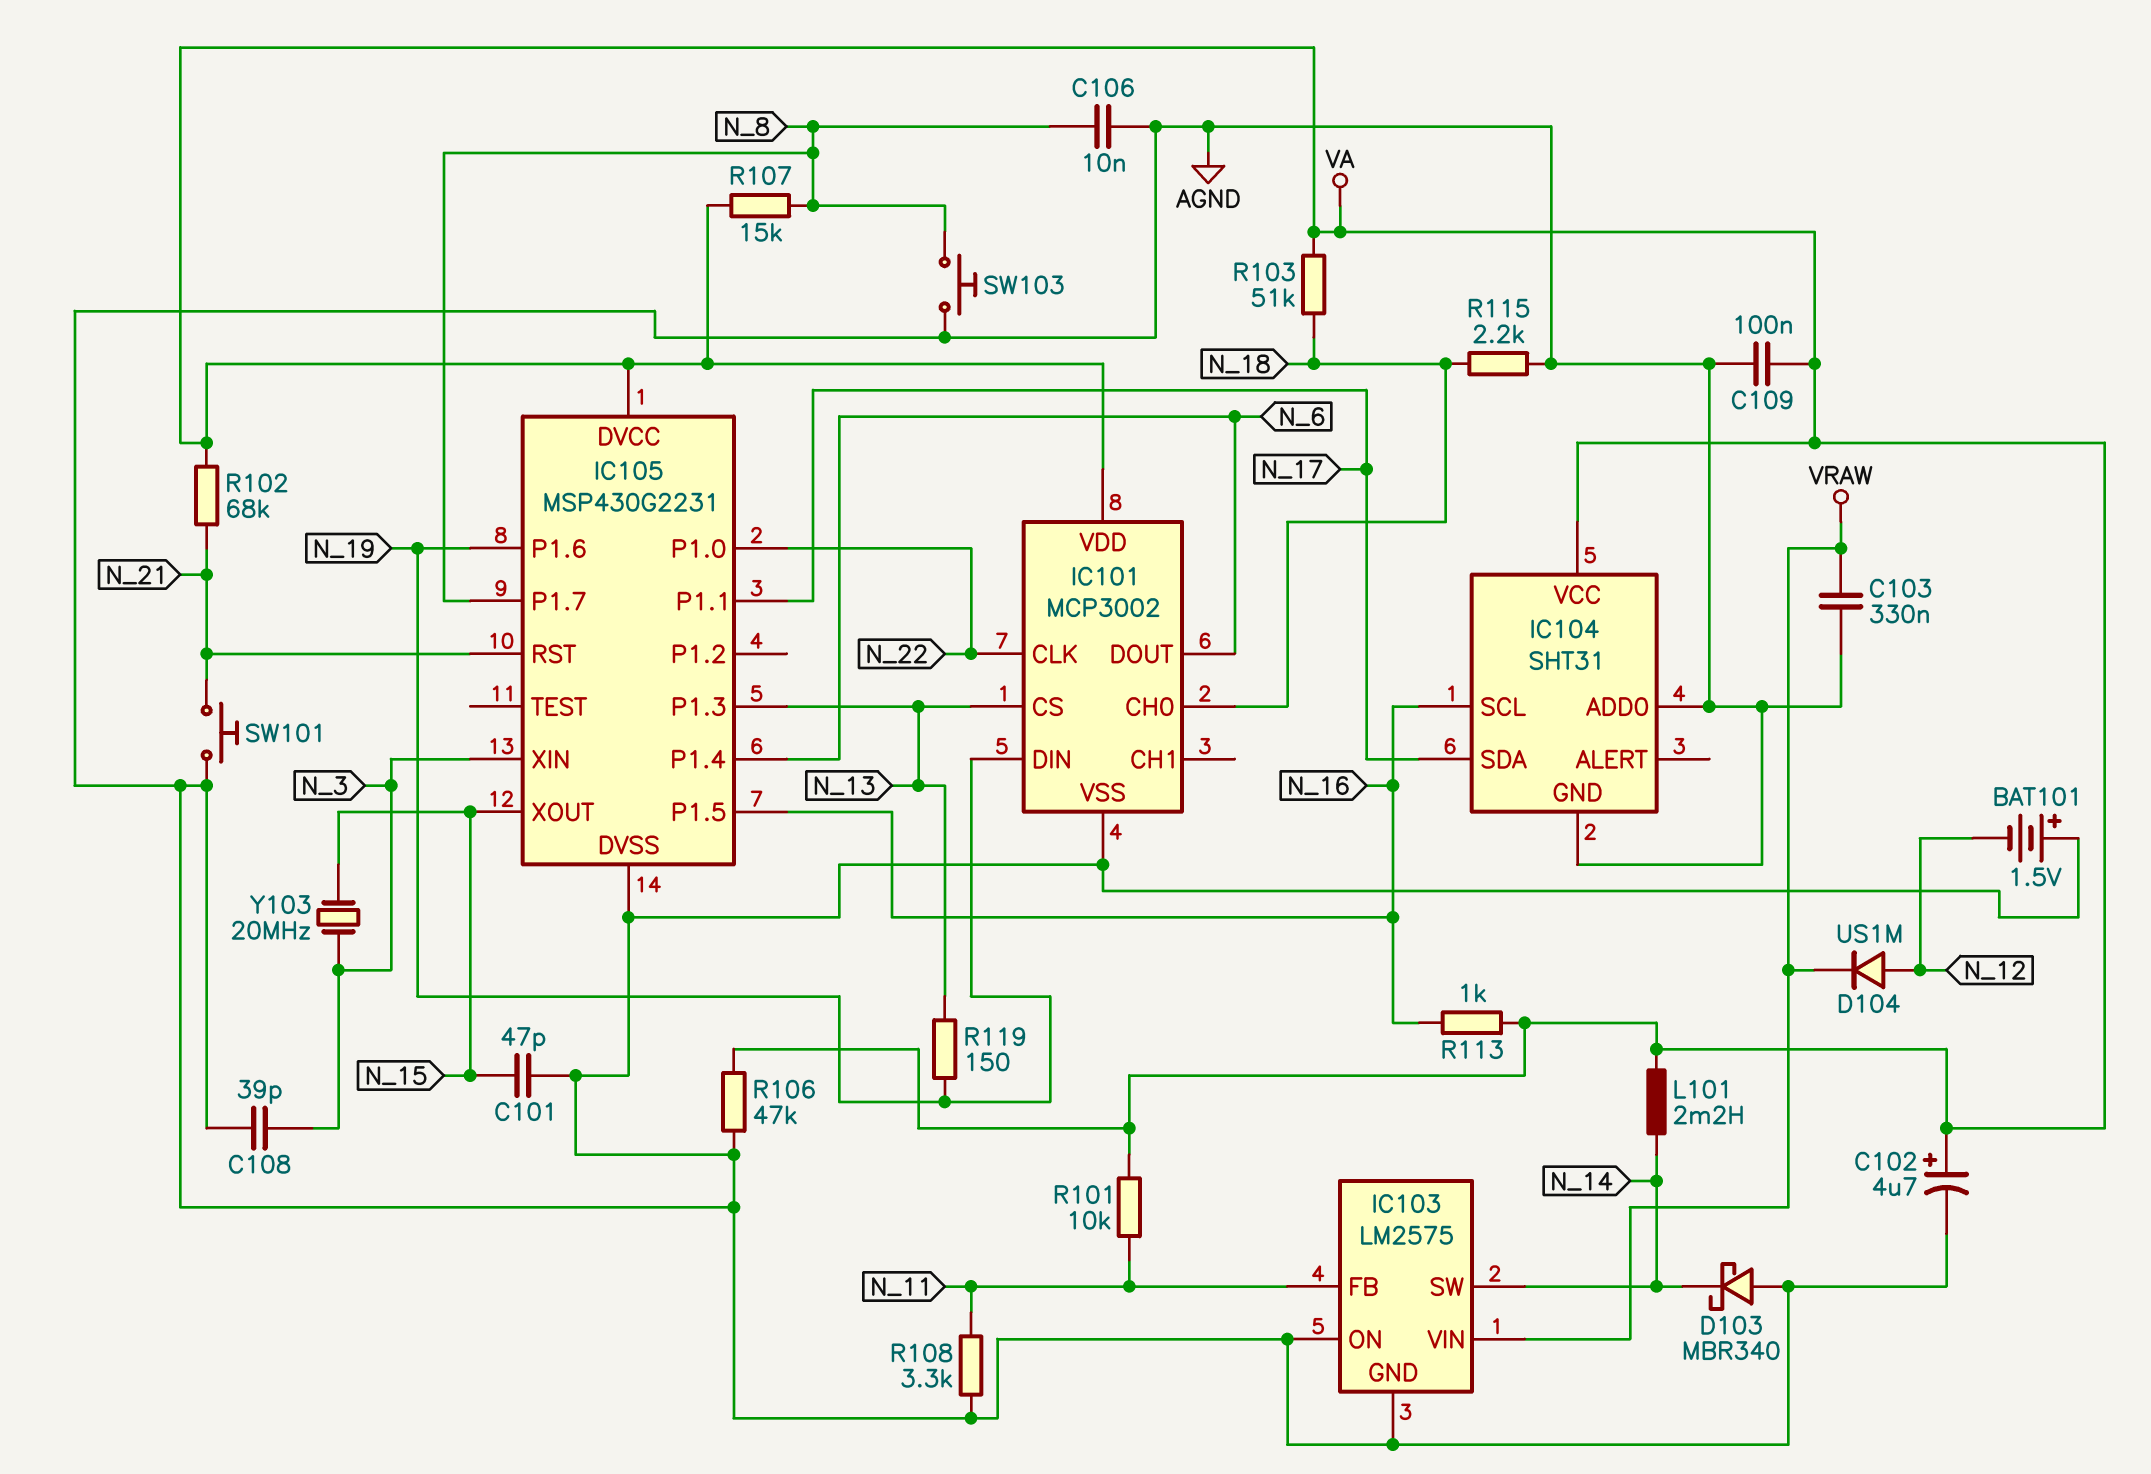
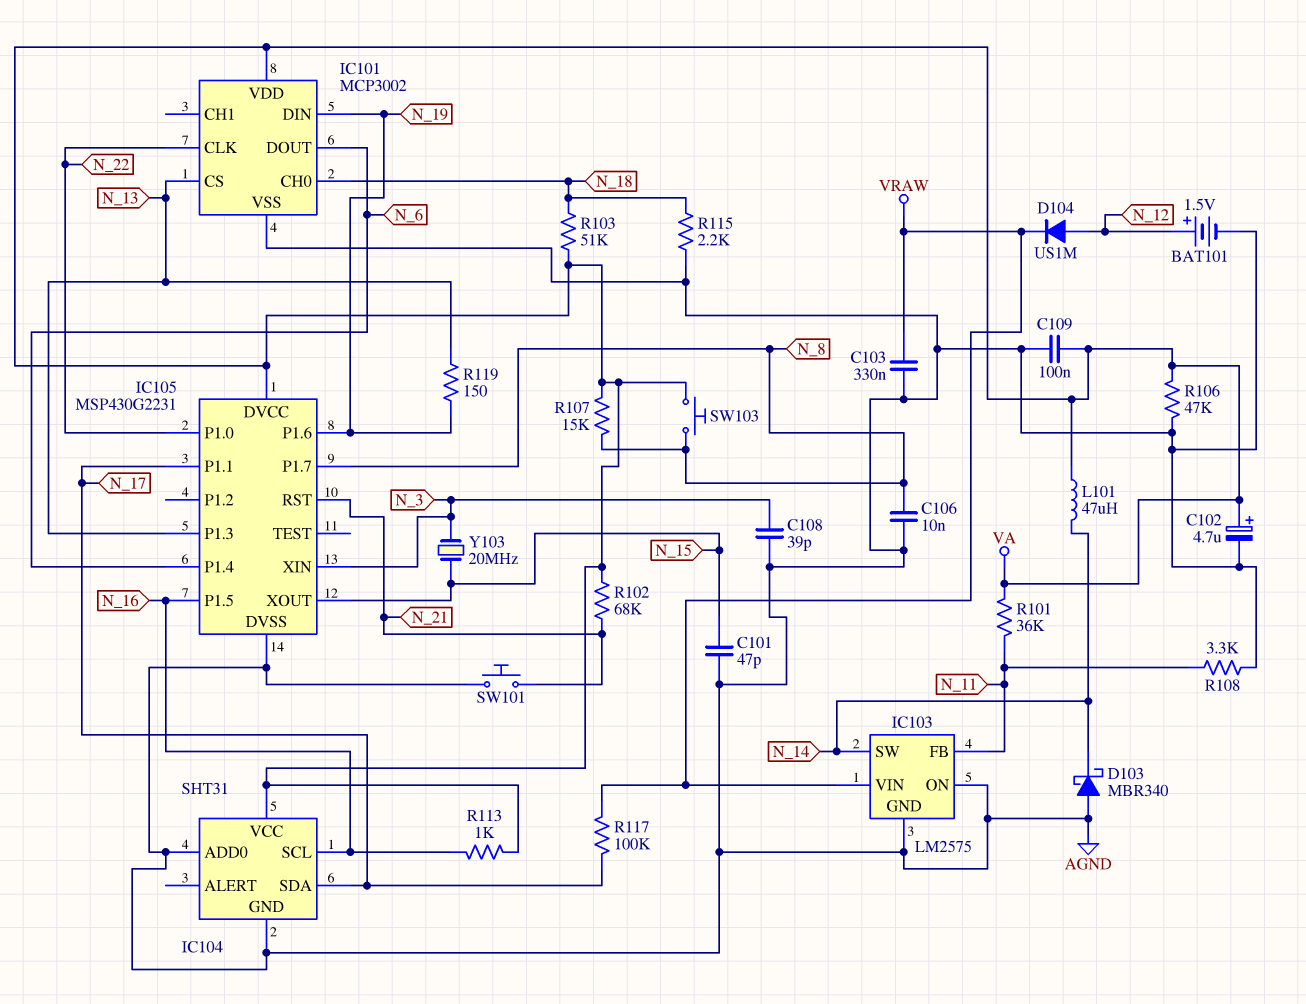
BAT101: 1.5V (plus AGND, minus N_12) -> 1.5V (plus N_12, minus AGND)
L101: 2.2mH (N_14, VA) -> 47uH (N_14, VA)
R101: 10k (N_11, VA) -> 36k (N_11, VA)
R117: none -> 100k (N_17, VRAW)
SW103: button (AGND, N_8) -> button (N_8, VA)

